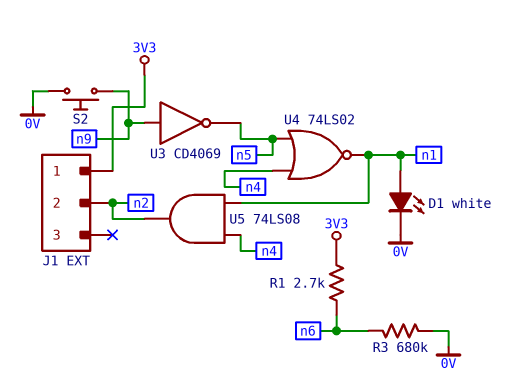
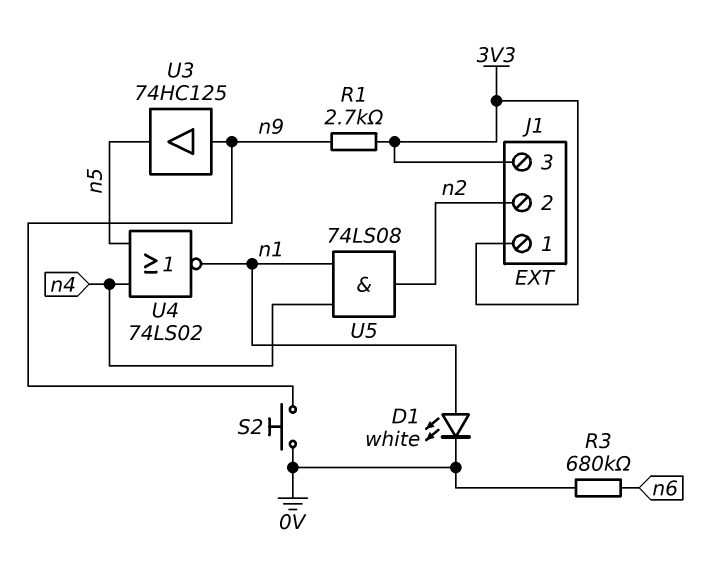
J1 pin 3: none -> 3V3
R1: 2.7k (3V3, n6) -> 2.7k (3V3, n9)
U3: NOT CD4069 (in n9, out n5) -> buffer 74HC125 (in n9, out n5)

